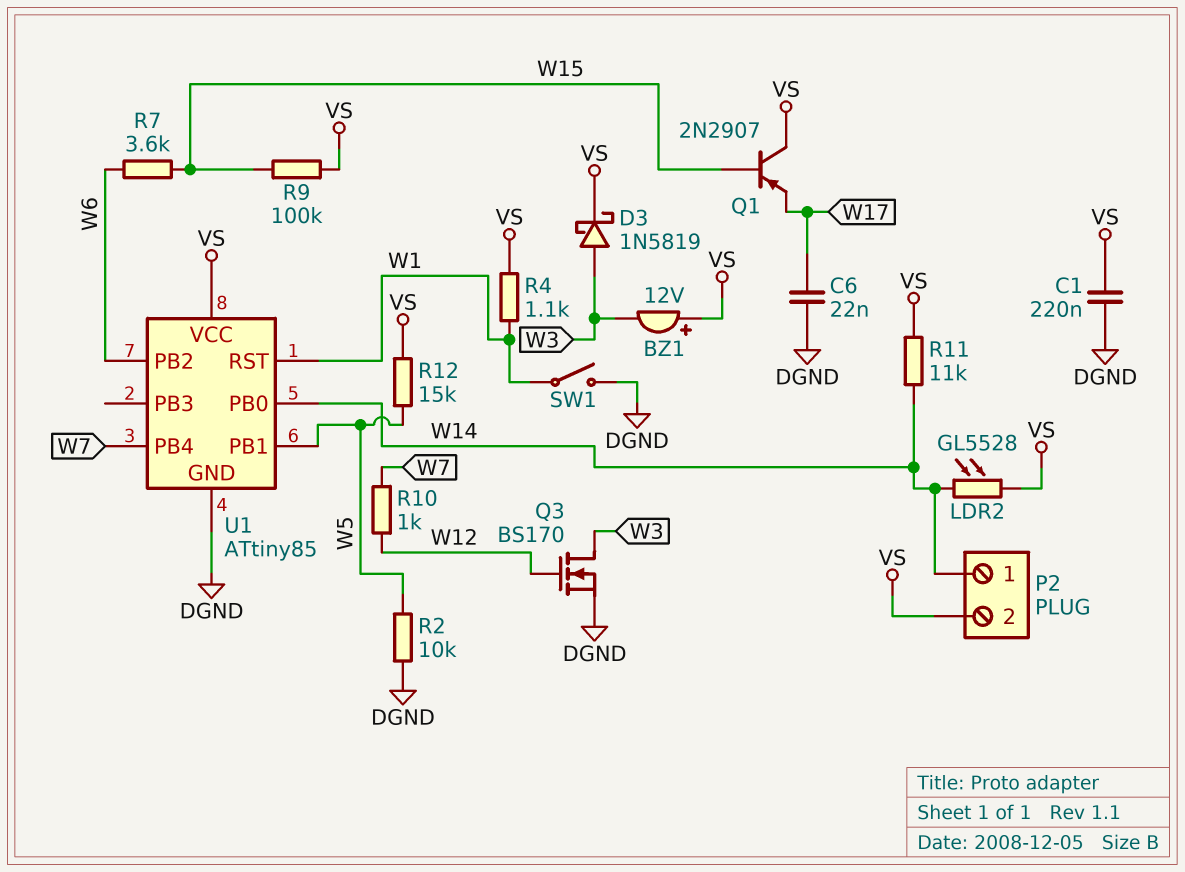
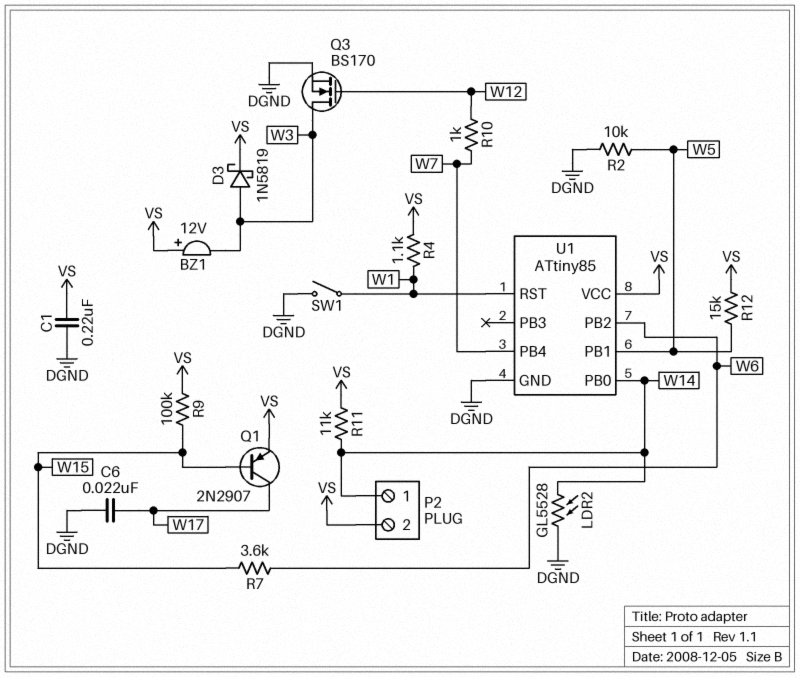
LDR2: GL5528 (VS, W14) -> GL5528 (DGND, W14)
Q1: PNP 2N2907 (B W15, C VS, E W17) -> PNP 2N2907 (B W15, C W17, E VS)

